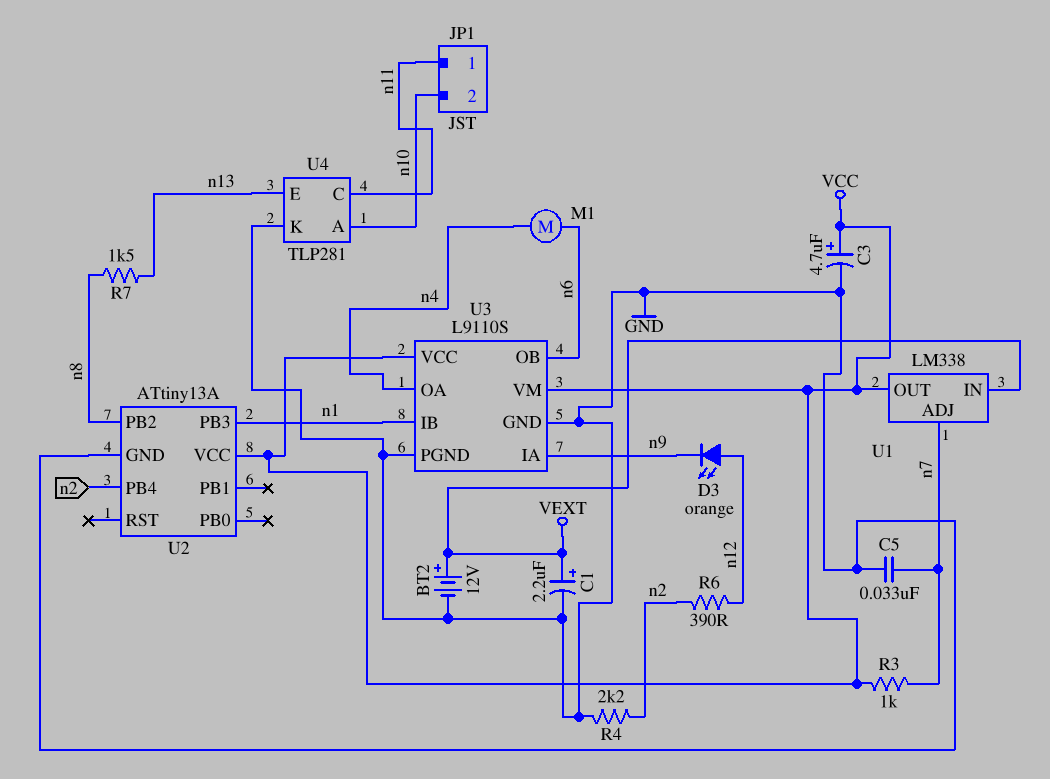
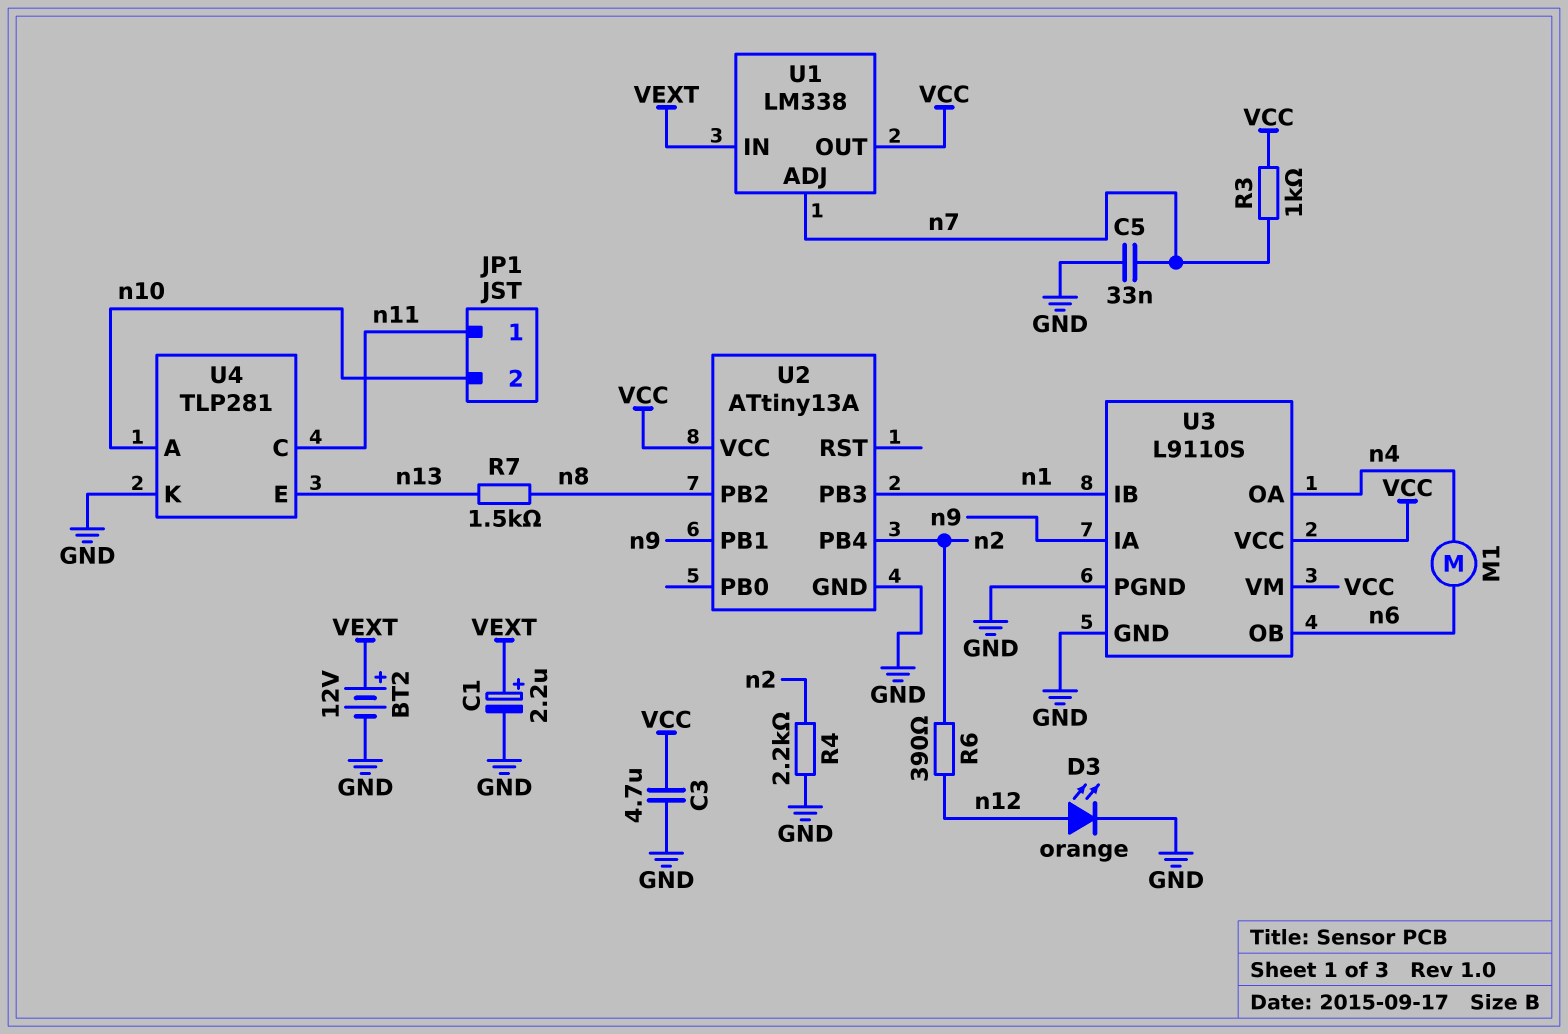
C3: 4.7uF (plus VCC, minus GND) -> 4.7uF (GND, VCC)
D3: LED orange (A n12, K n9) -> LED orange (A n12, K GND)
U2 pin PB1: none -> n9

